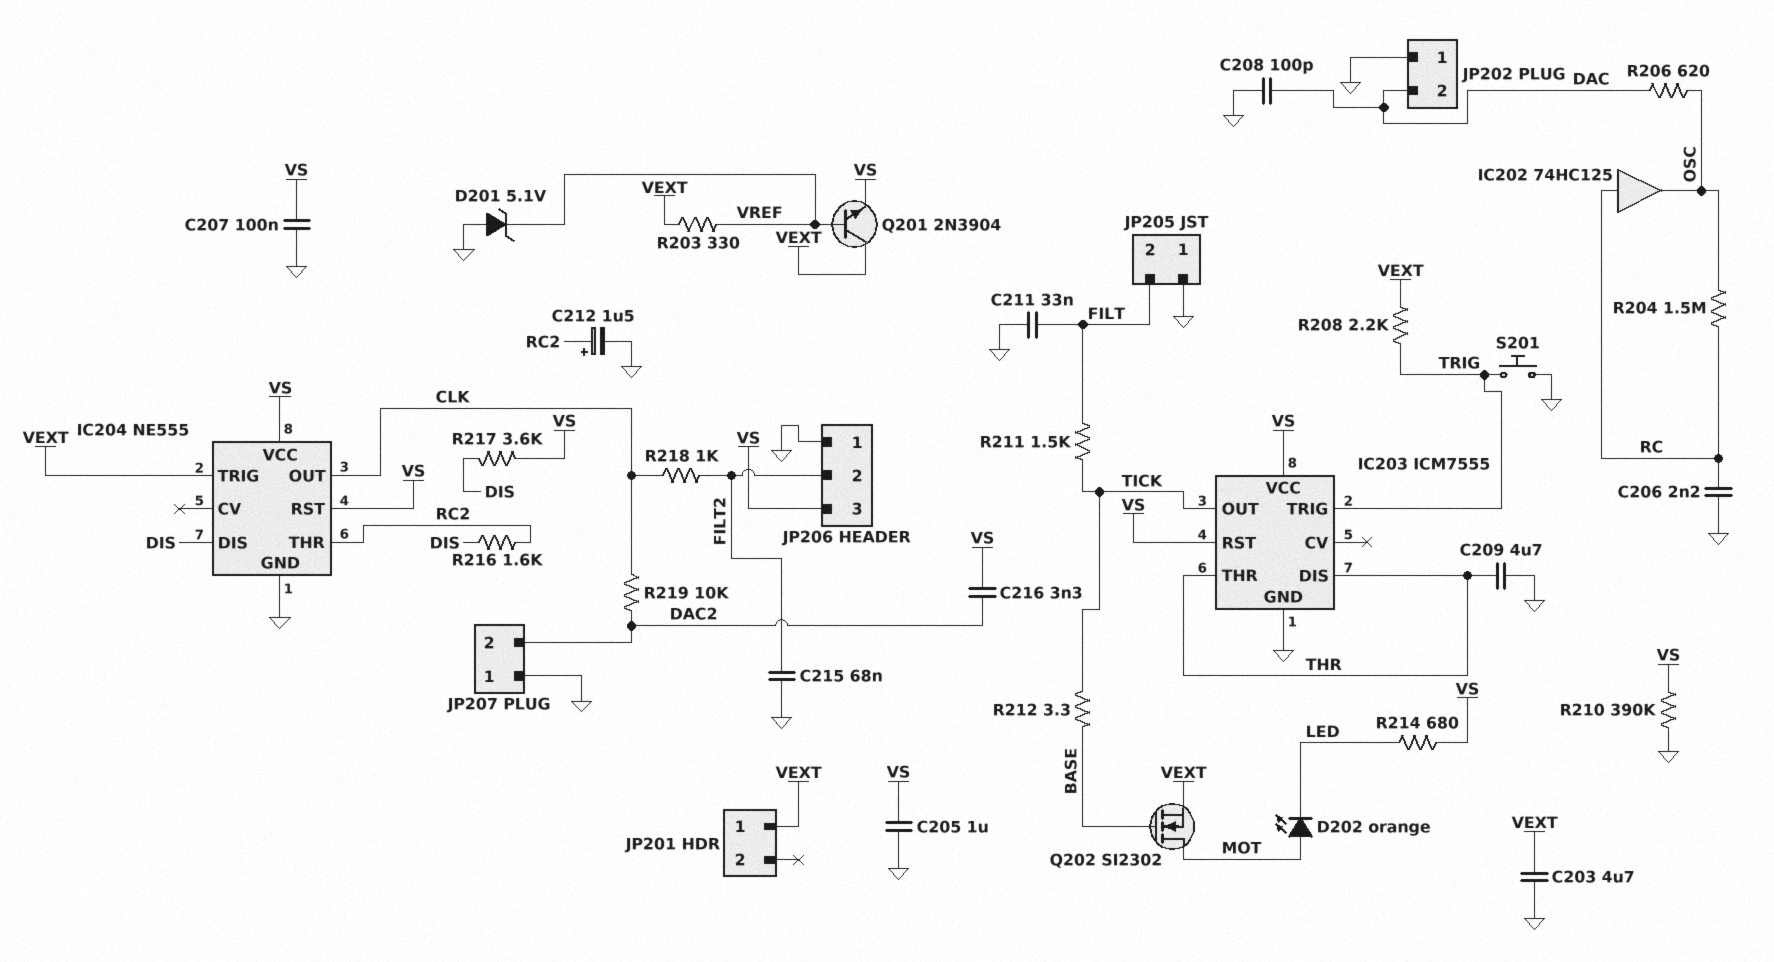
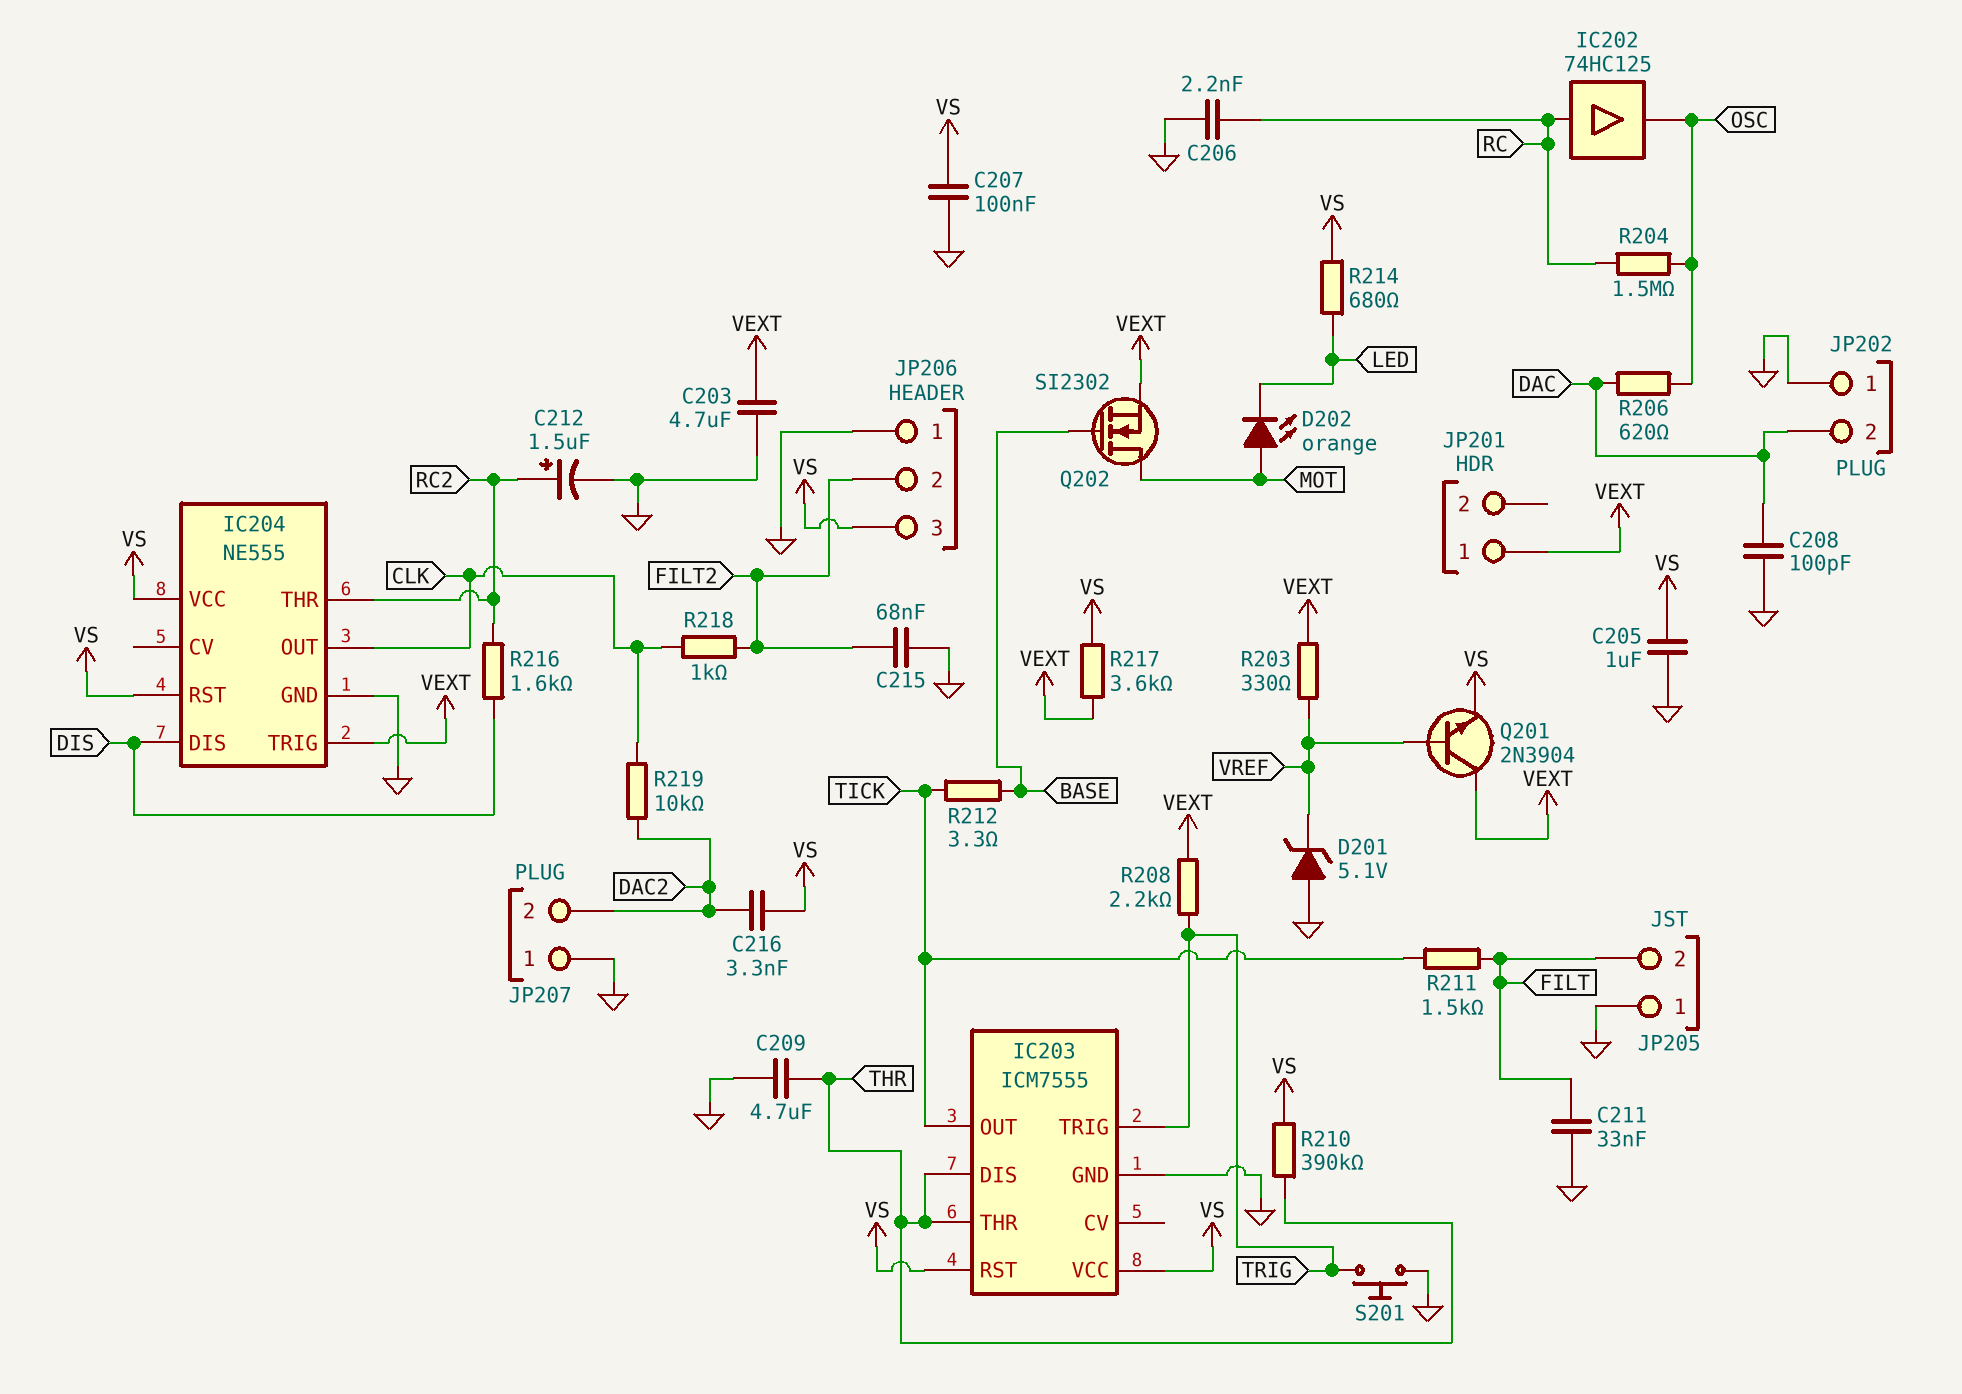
R210: 390k (GND, VS) -> 390k (THR, VS)
R217: 3.6k (DIS, VS) -> 3.6k (VEXT, VS)

